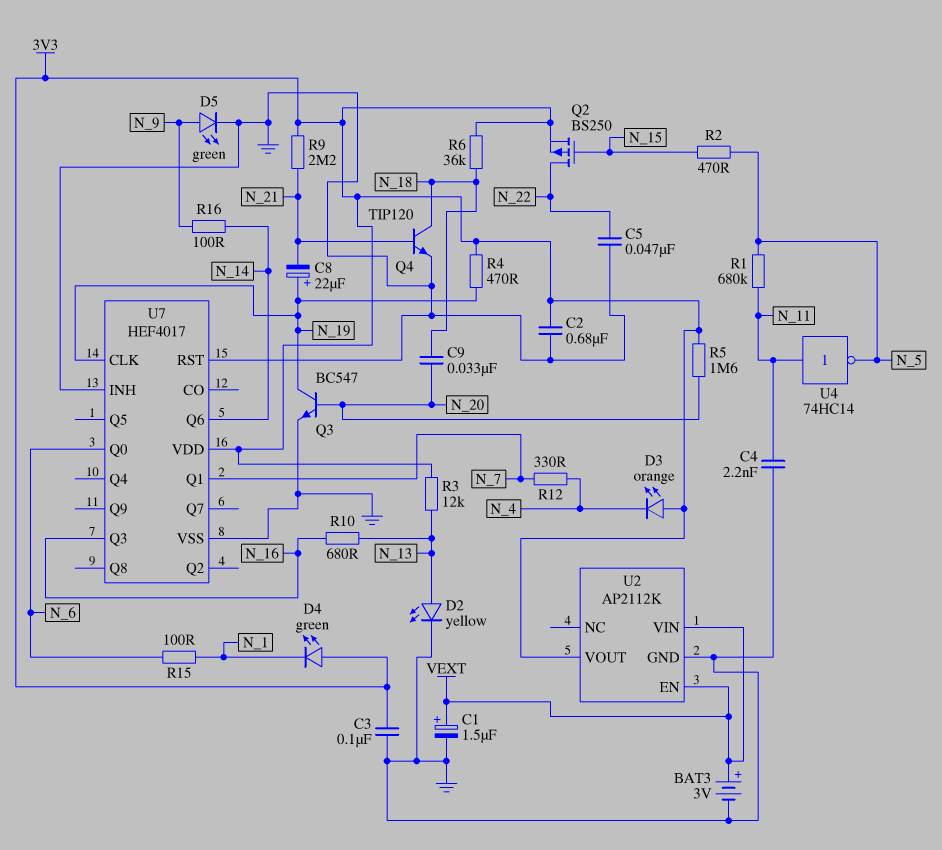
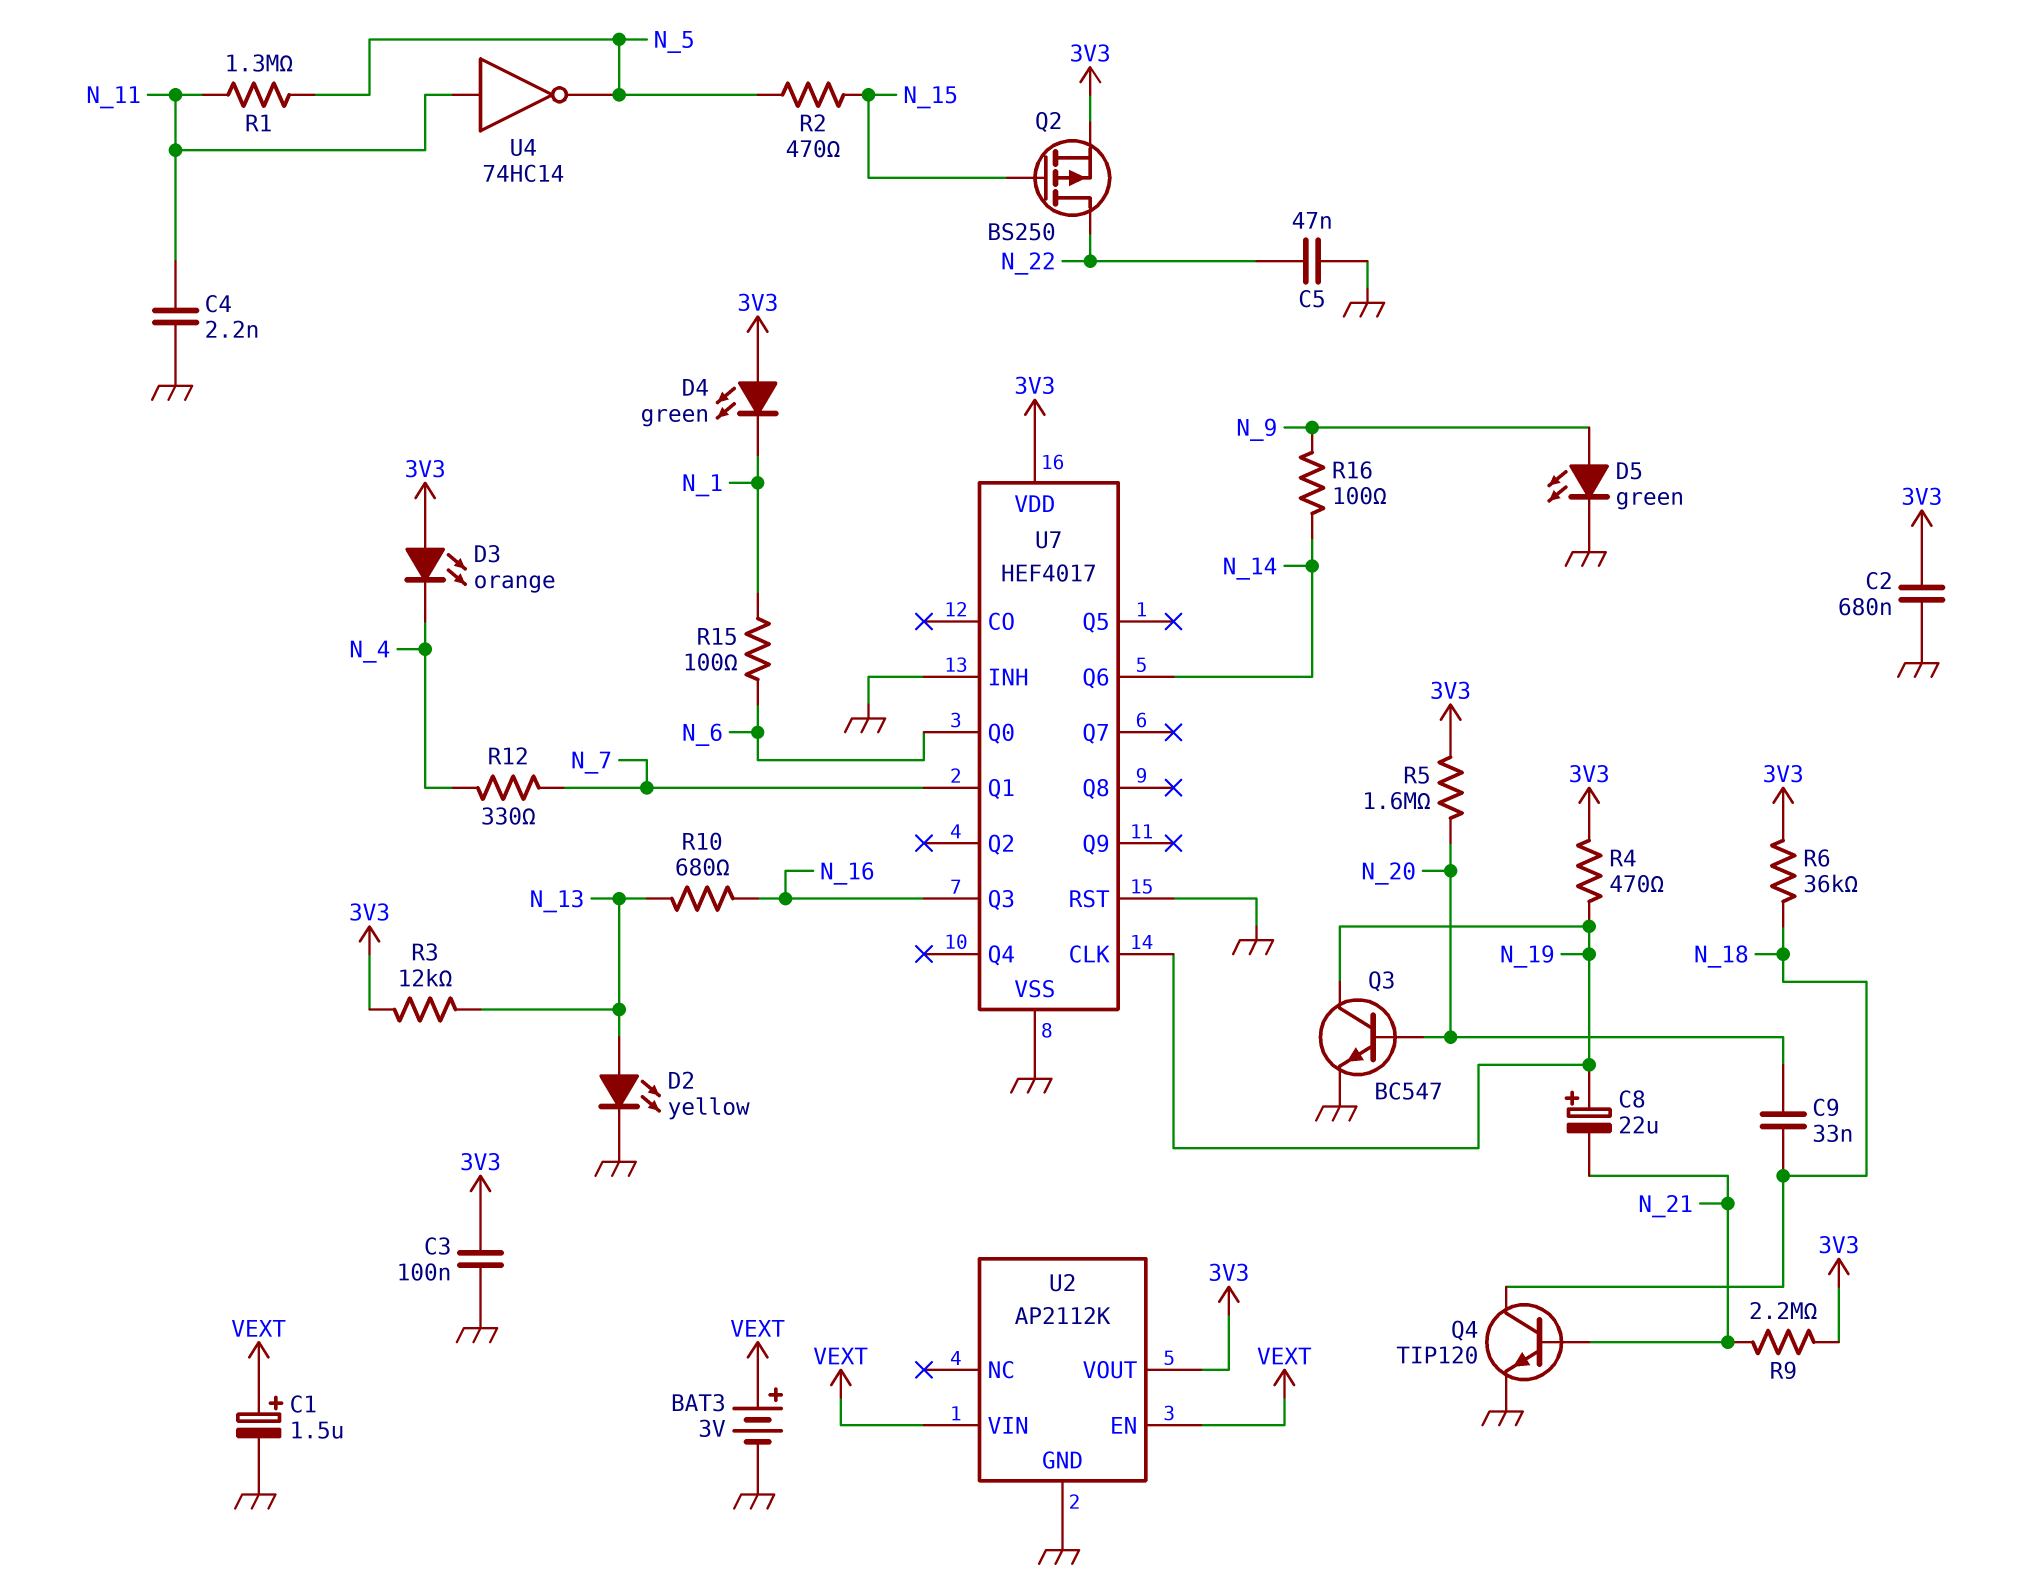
R1: 680k (N_5, N_11) -> 1.3M (N_5, N_11)

